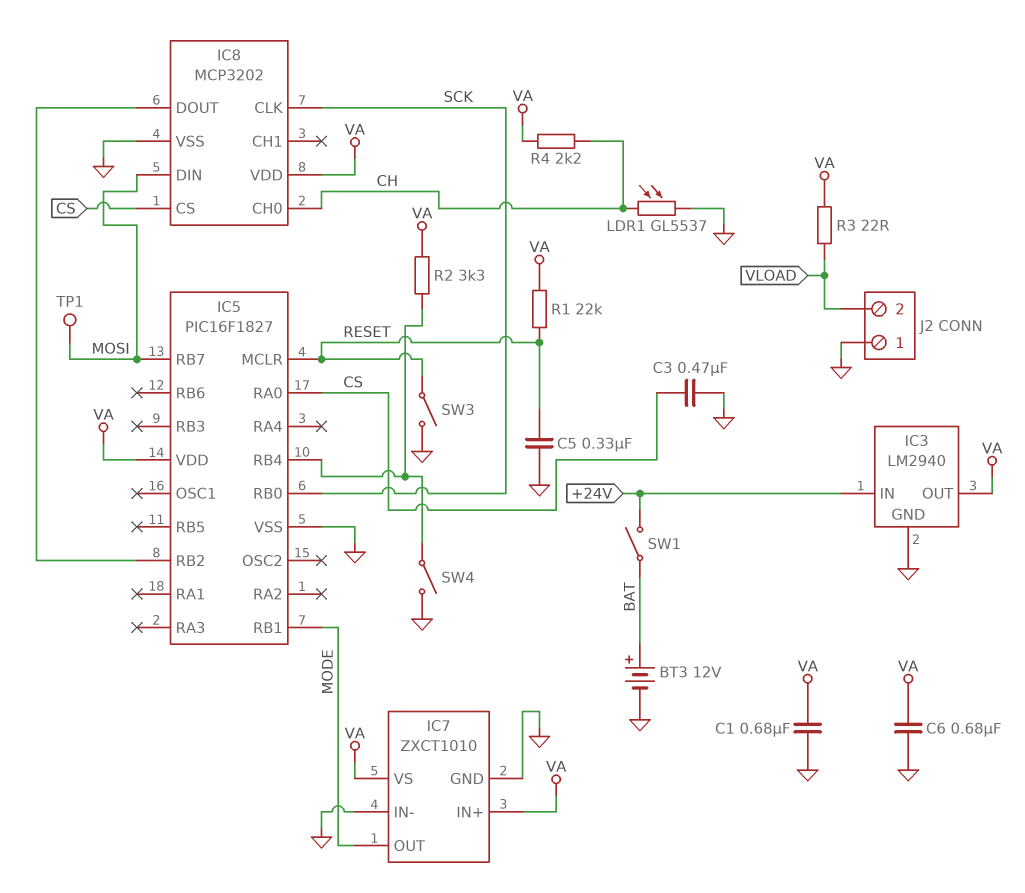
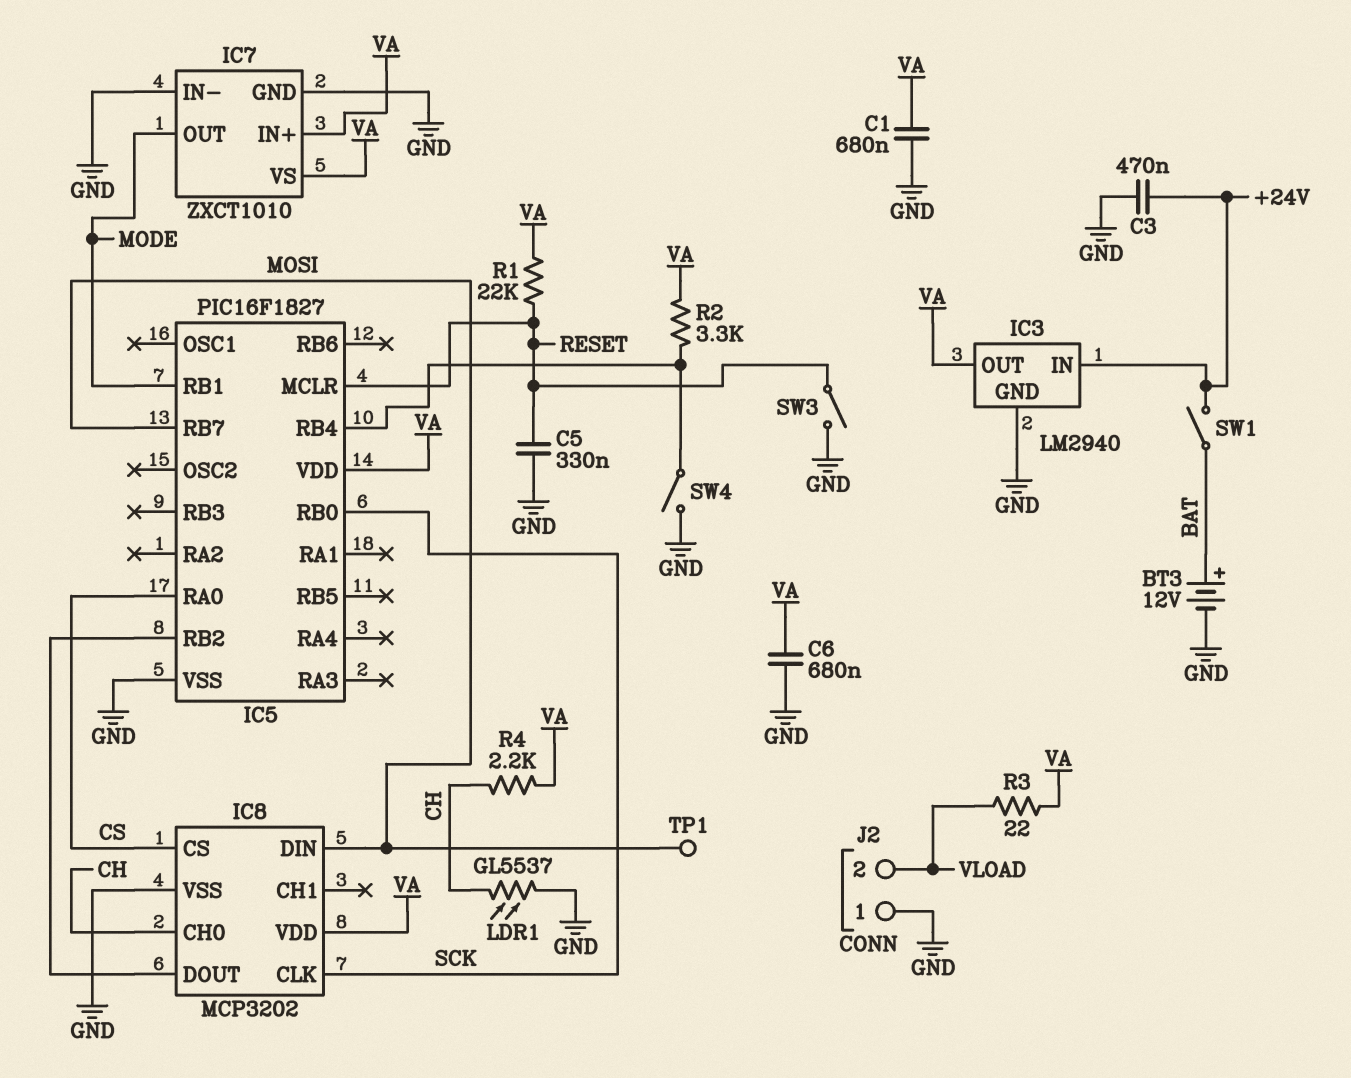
C3: 470nF (CS, GND) -> 470nF (+24V, GND)

